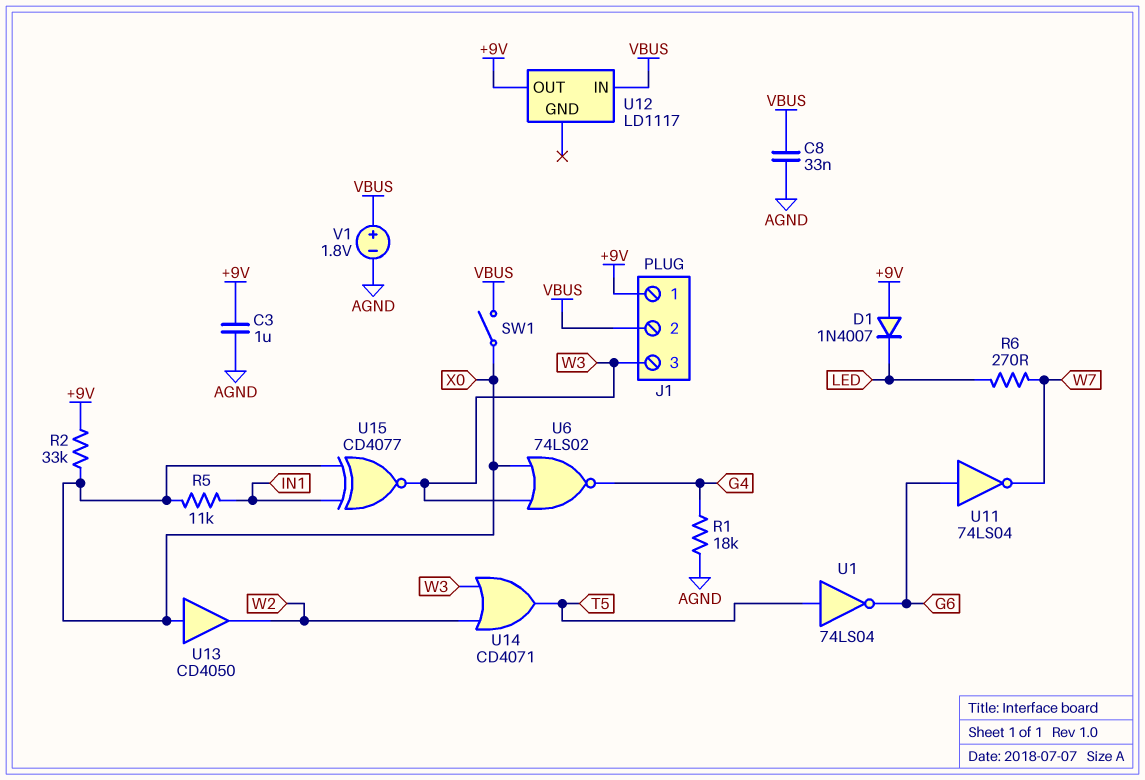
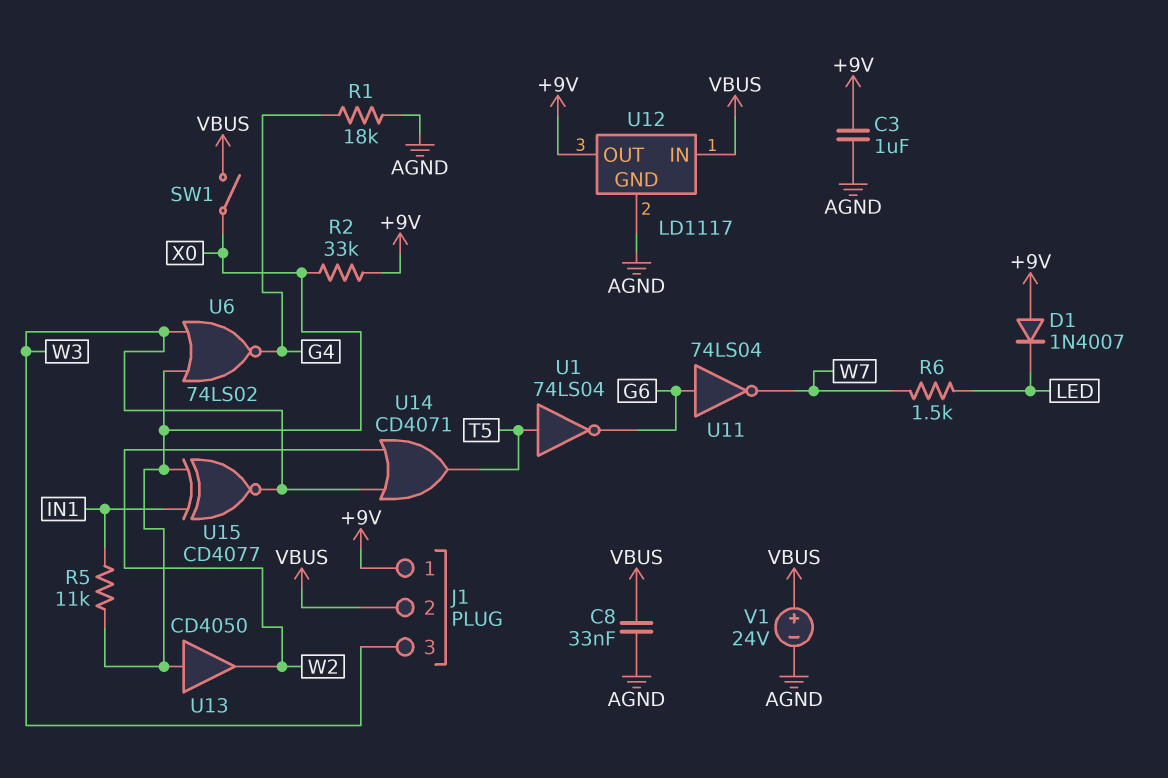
R6: 270 (LED, W7) -> 1.5k (LED, W7)
U12 pin GND: none -> AGND
V1: 1.8V (plus VBUS, minus AGND) -> 24V (plus VBUS, minus AGND)

